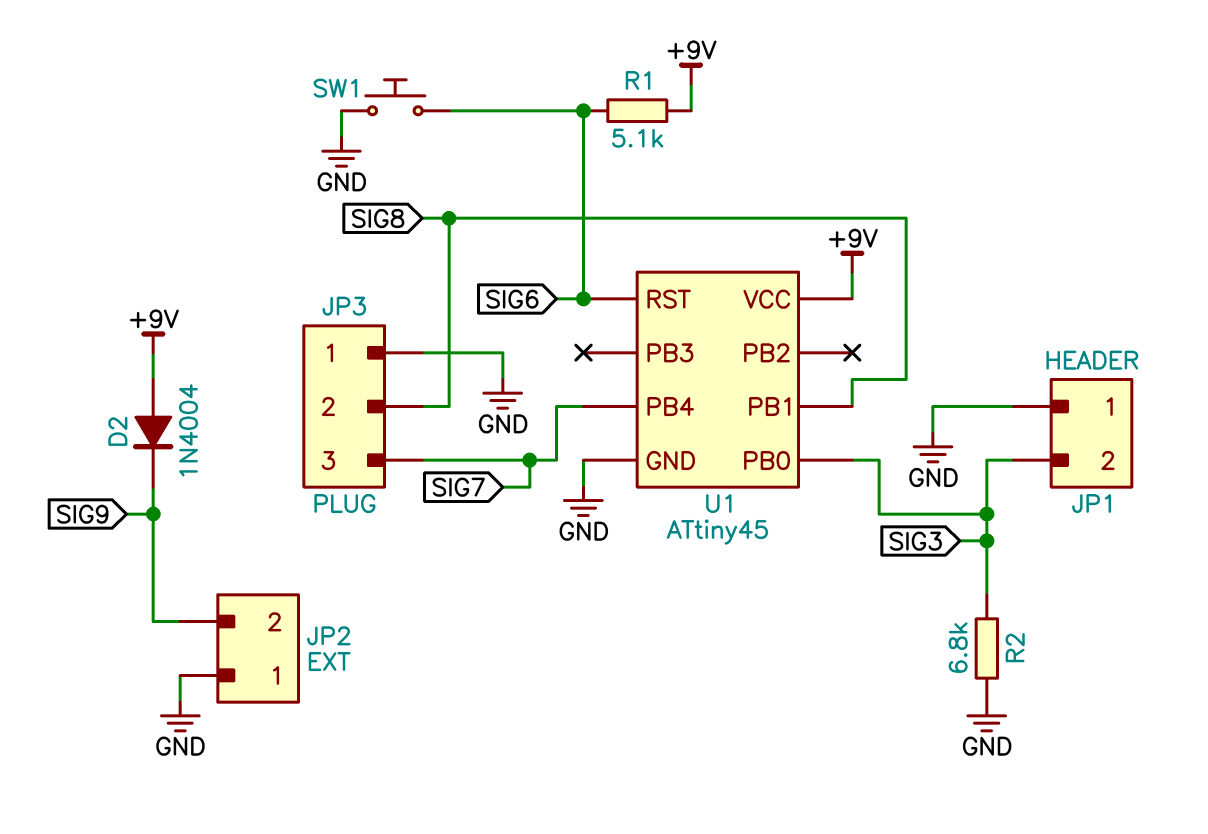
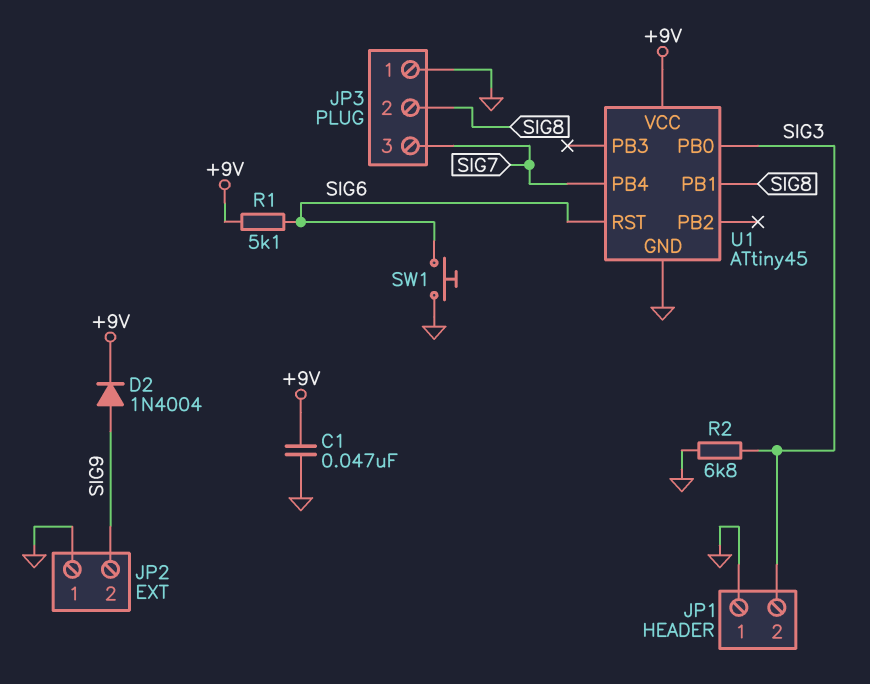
C1: none -> 47nF (+9V, GND)
D2: diode 1N4004 (A +9V, K SIG9) -> diode 1N4004 (A SIG9, K +9V)

